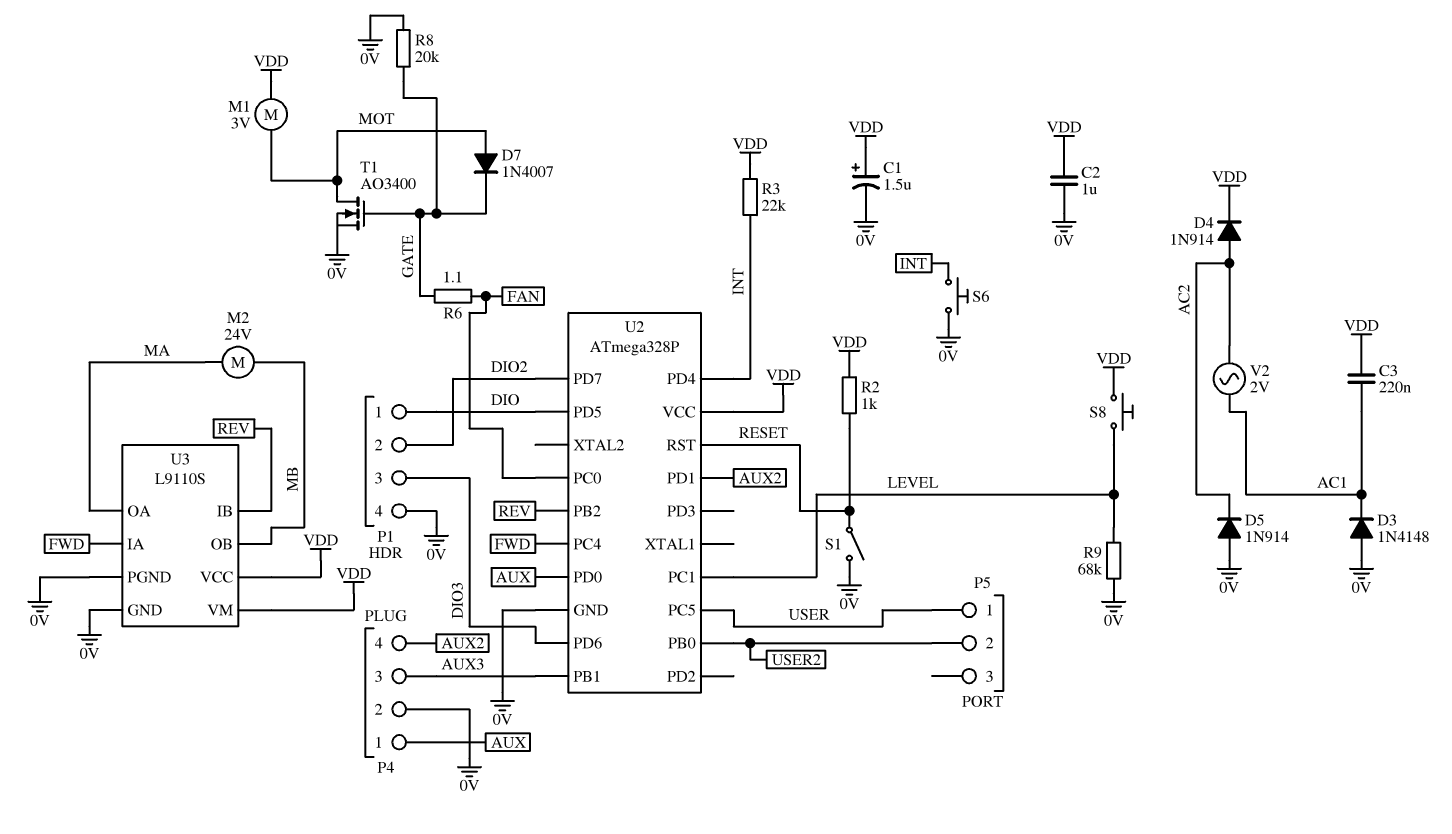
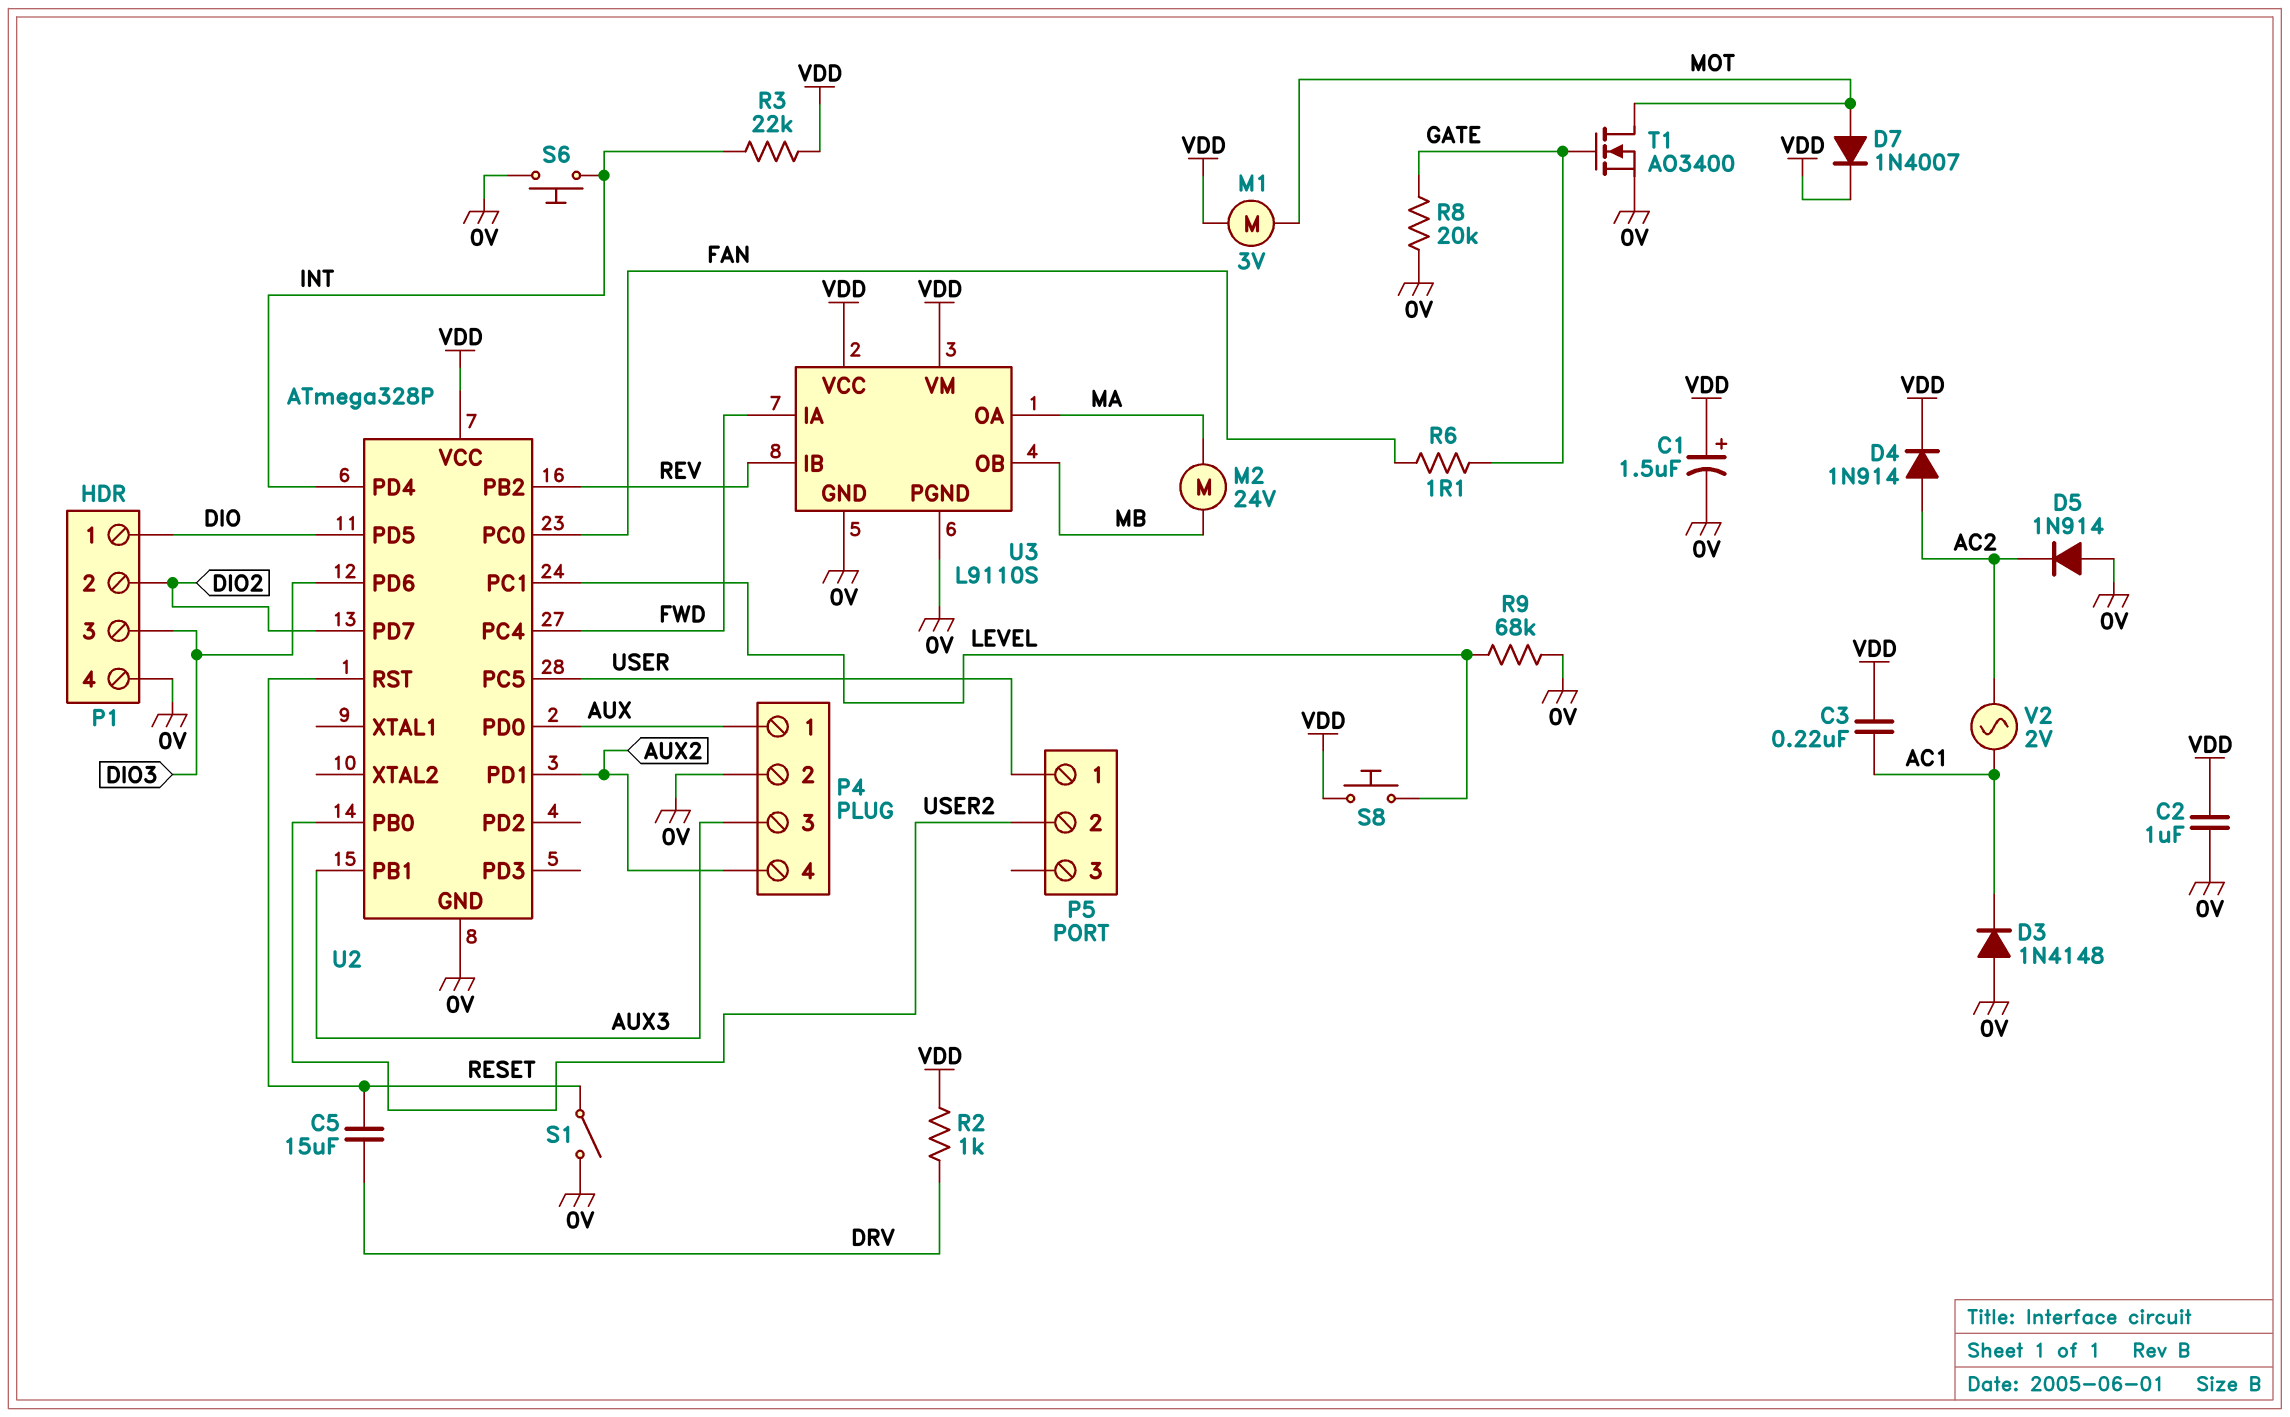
C5: none -> 15uF (DRV, RESET)
D7: diode 1N4007 (A MOT, K GATE) -> diode 1N4007 (A MOT, K VDD)
R2: 1k (RESET, VDD) -> 1k (DRV, VDD)

